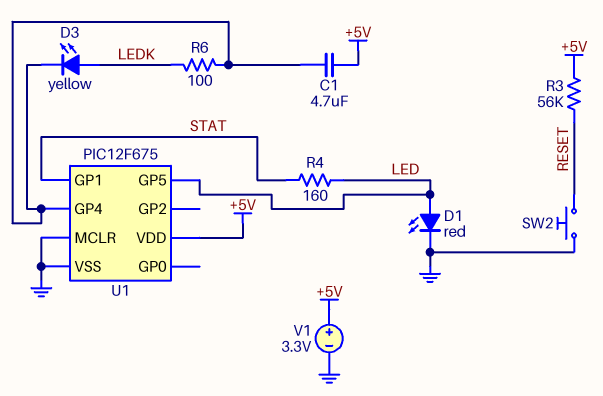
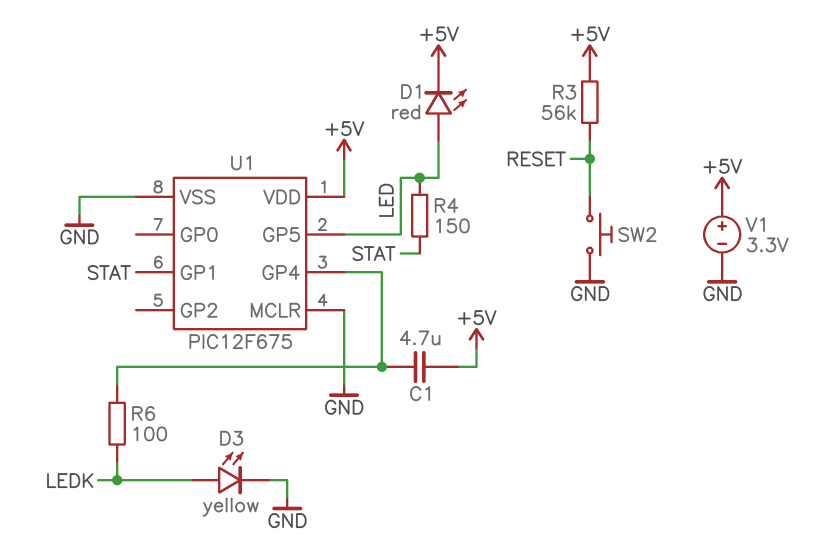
D1: LED red (A LED, K GND) -> LED red (A LED, K +5V)
D3: LED yellow (A LEDK, K U1/GP4) -> LED yellow (A LEDK, K GND)
R4: 160 (LED, STAT) -> 150 (LED, STAT)

